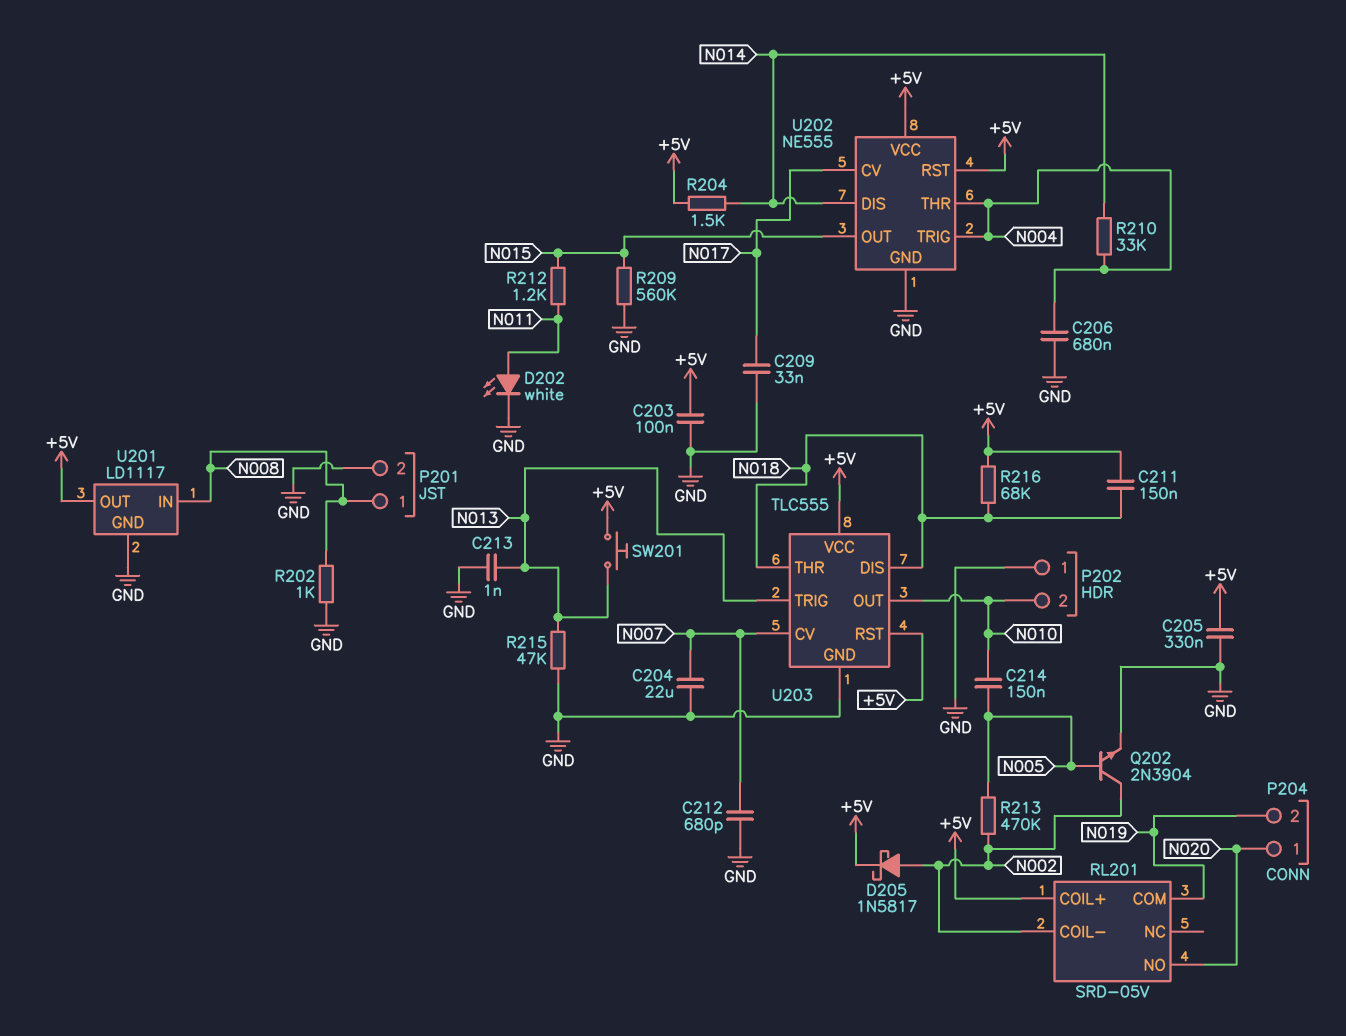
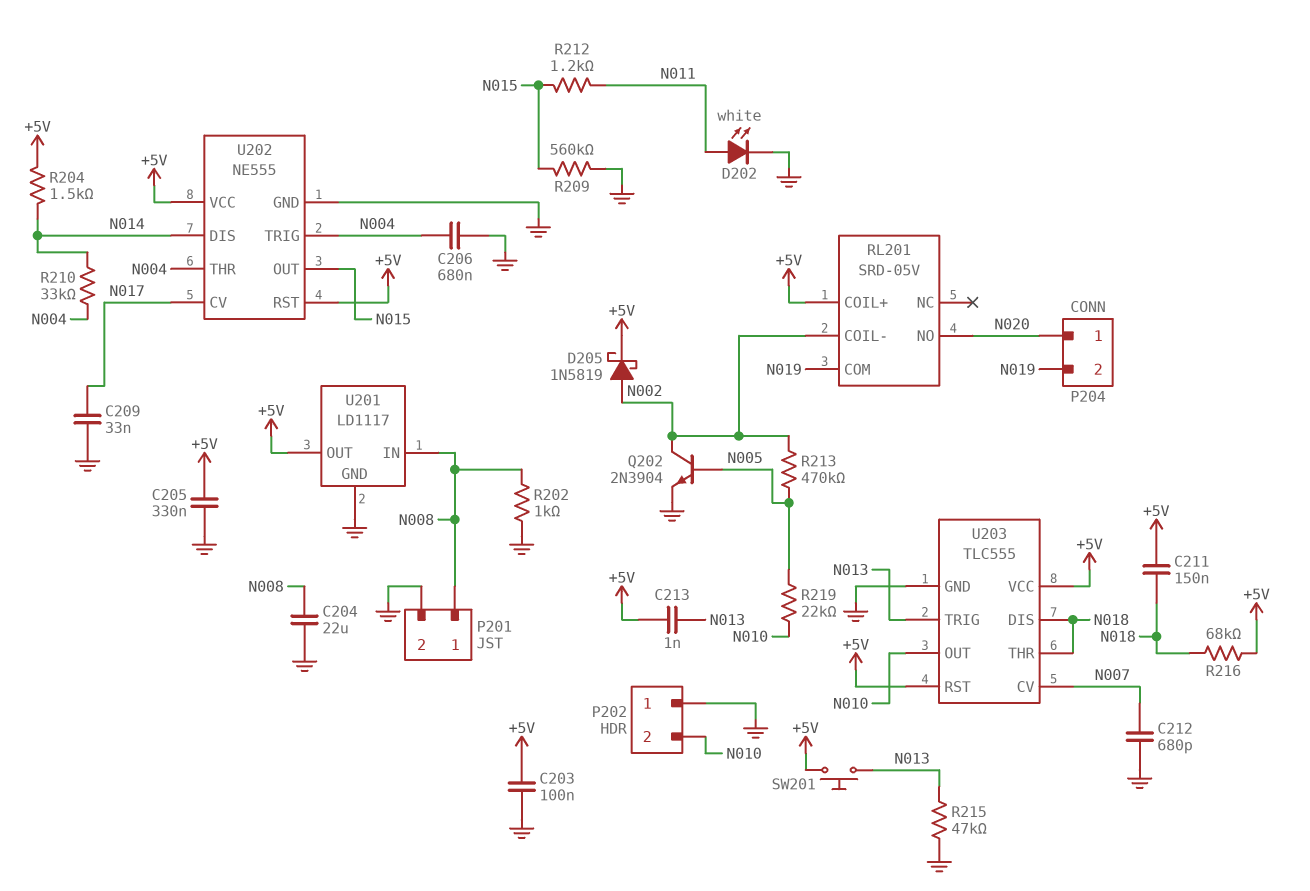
C204: 22uF (GND, N007) -> 22uF (GND, N008)
C213: 1nF (GND, N013) -> 1nF (+5V, N013)
C214: 150nF (N005, N010) -> none
D205: schottky 1N5817 (A N002, K +5V) -> schottky 1N5819 (A N002, K +5V)
R219: none -> 22k (N005, N010)

